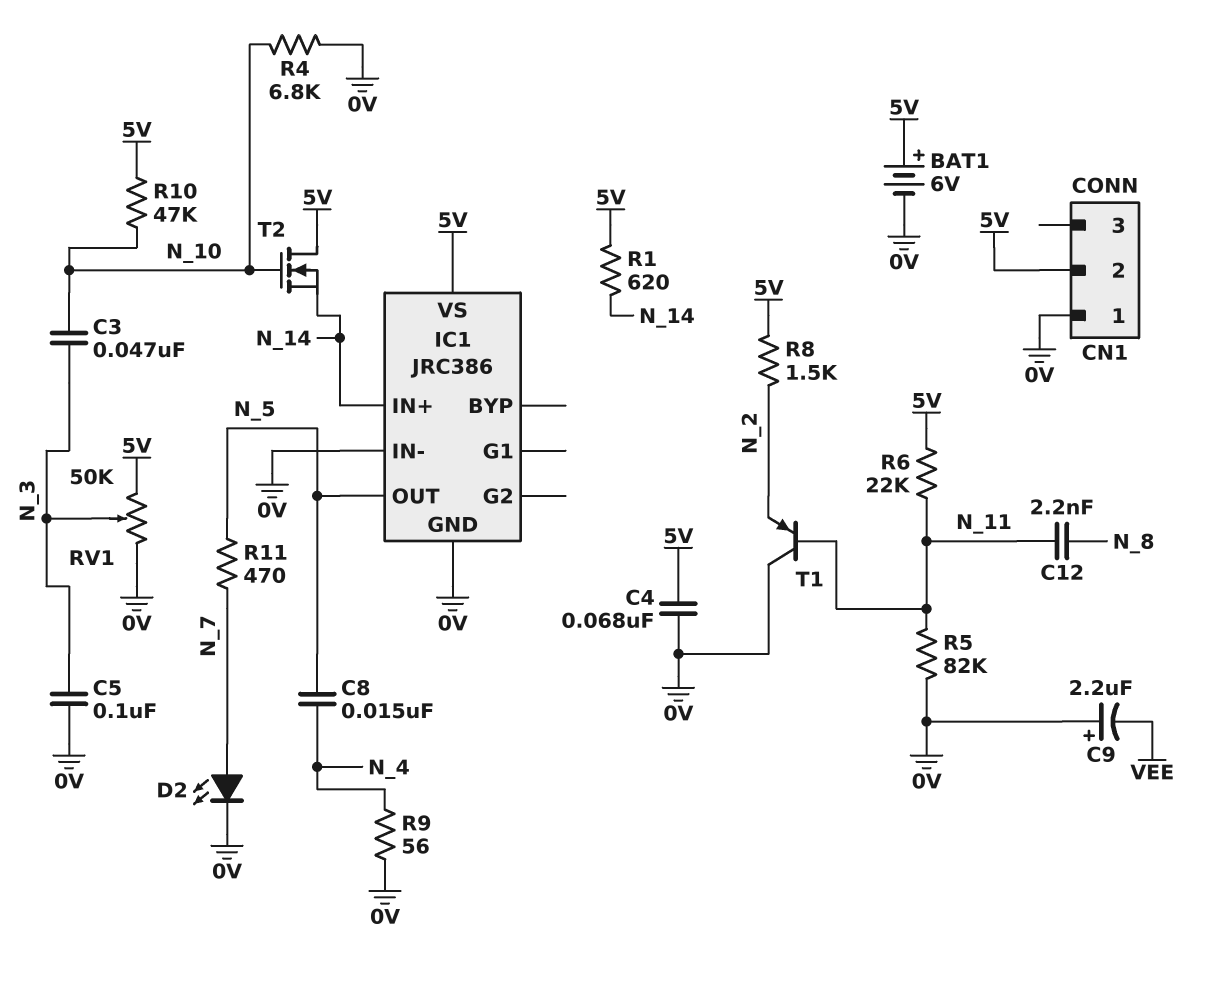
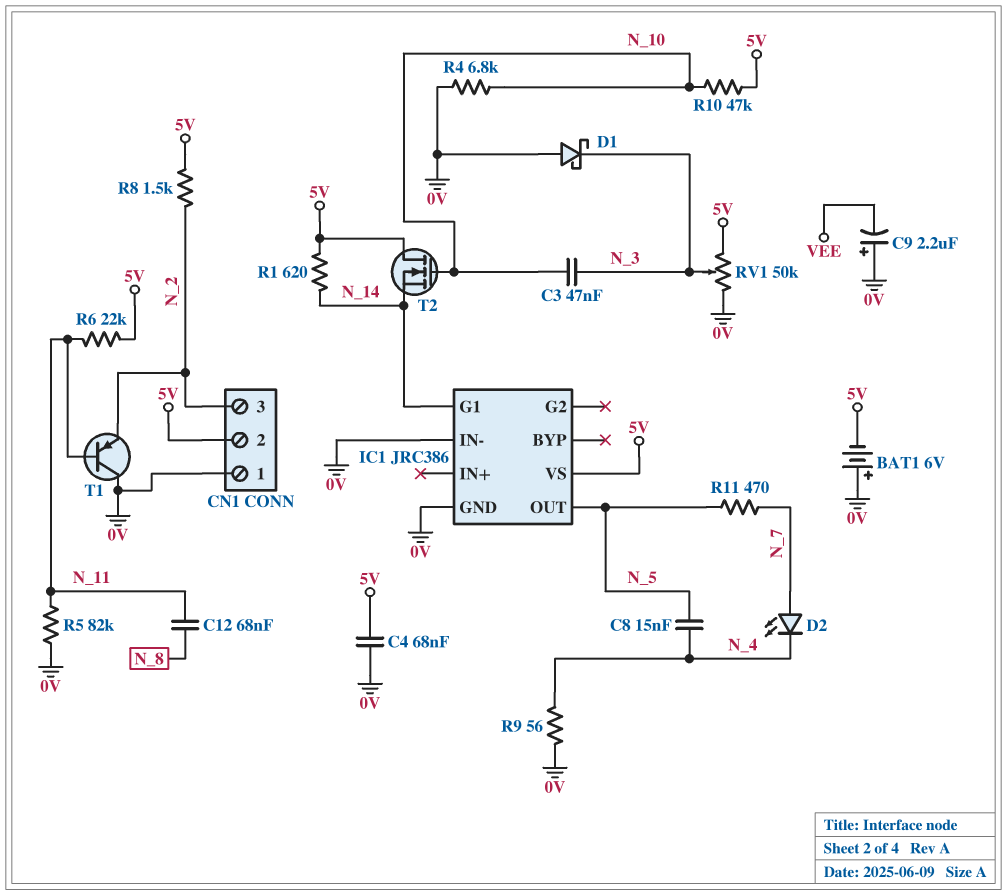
BAT1: 6V (plus 5V, minus 0V) -> 6V (plus 0V, minus 5V)
C5: 100nF (0V, N_3) -> none
C12: 2.2nF (N_8, N_11) -> 68nF (N_8, N_11)
CN1 pin 3: none -> N_2
D1: none -> schottky (A 0V, K N_3)
D2: LED (A N_7, K 0V) -> LED (A N_7, K N_4)
IC1 pin G1: none -> N_14
IC1 pin IN+: N_14 -> none

